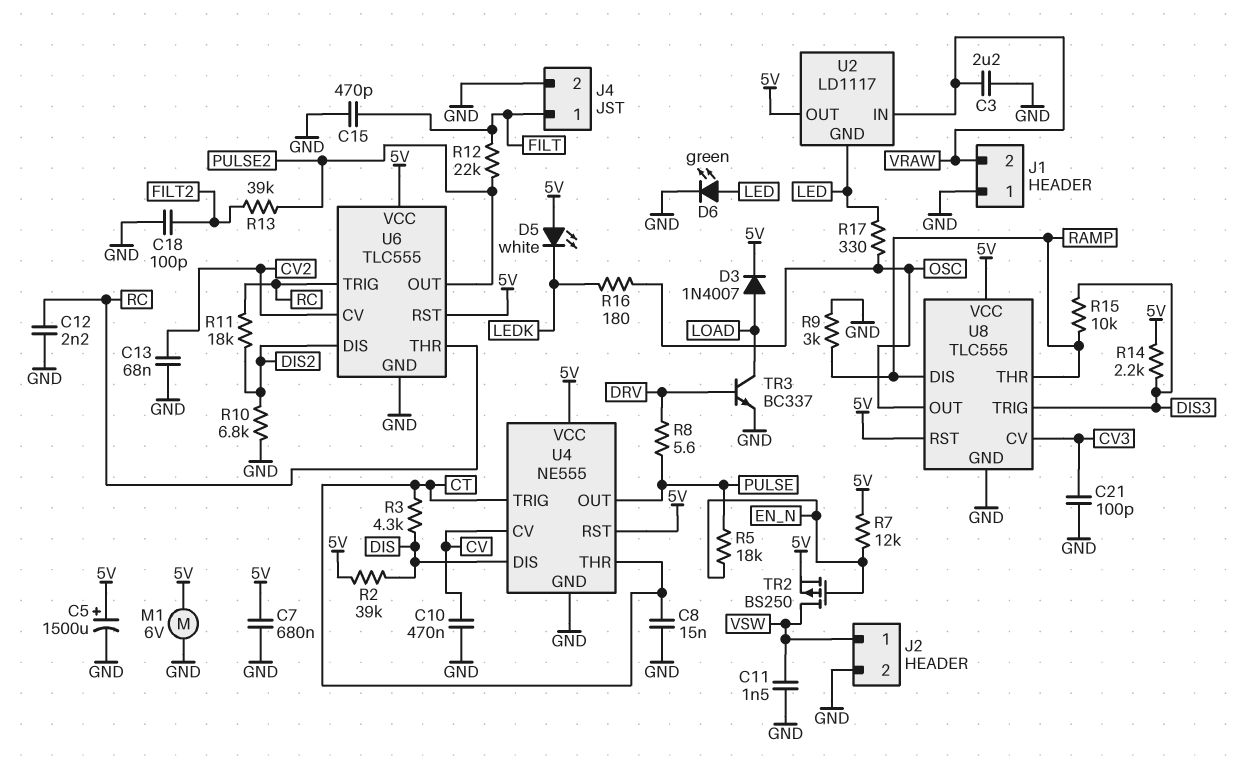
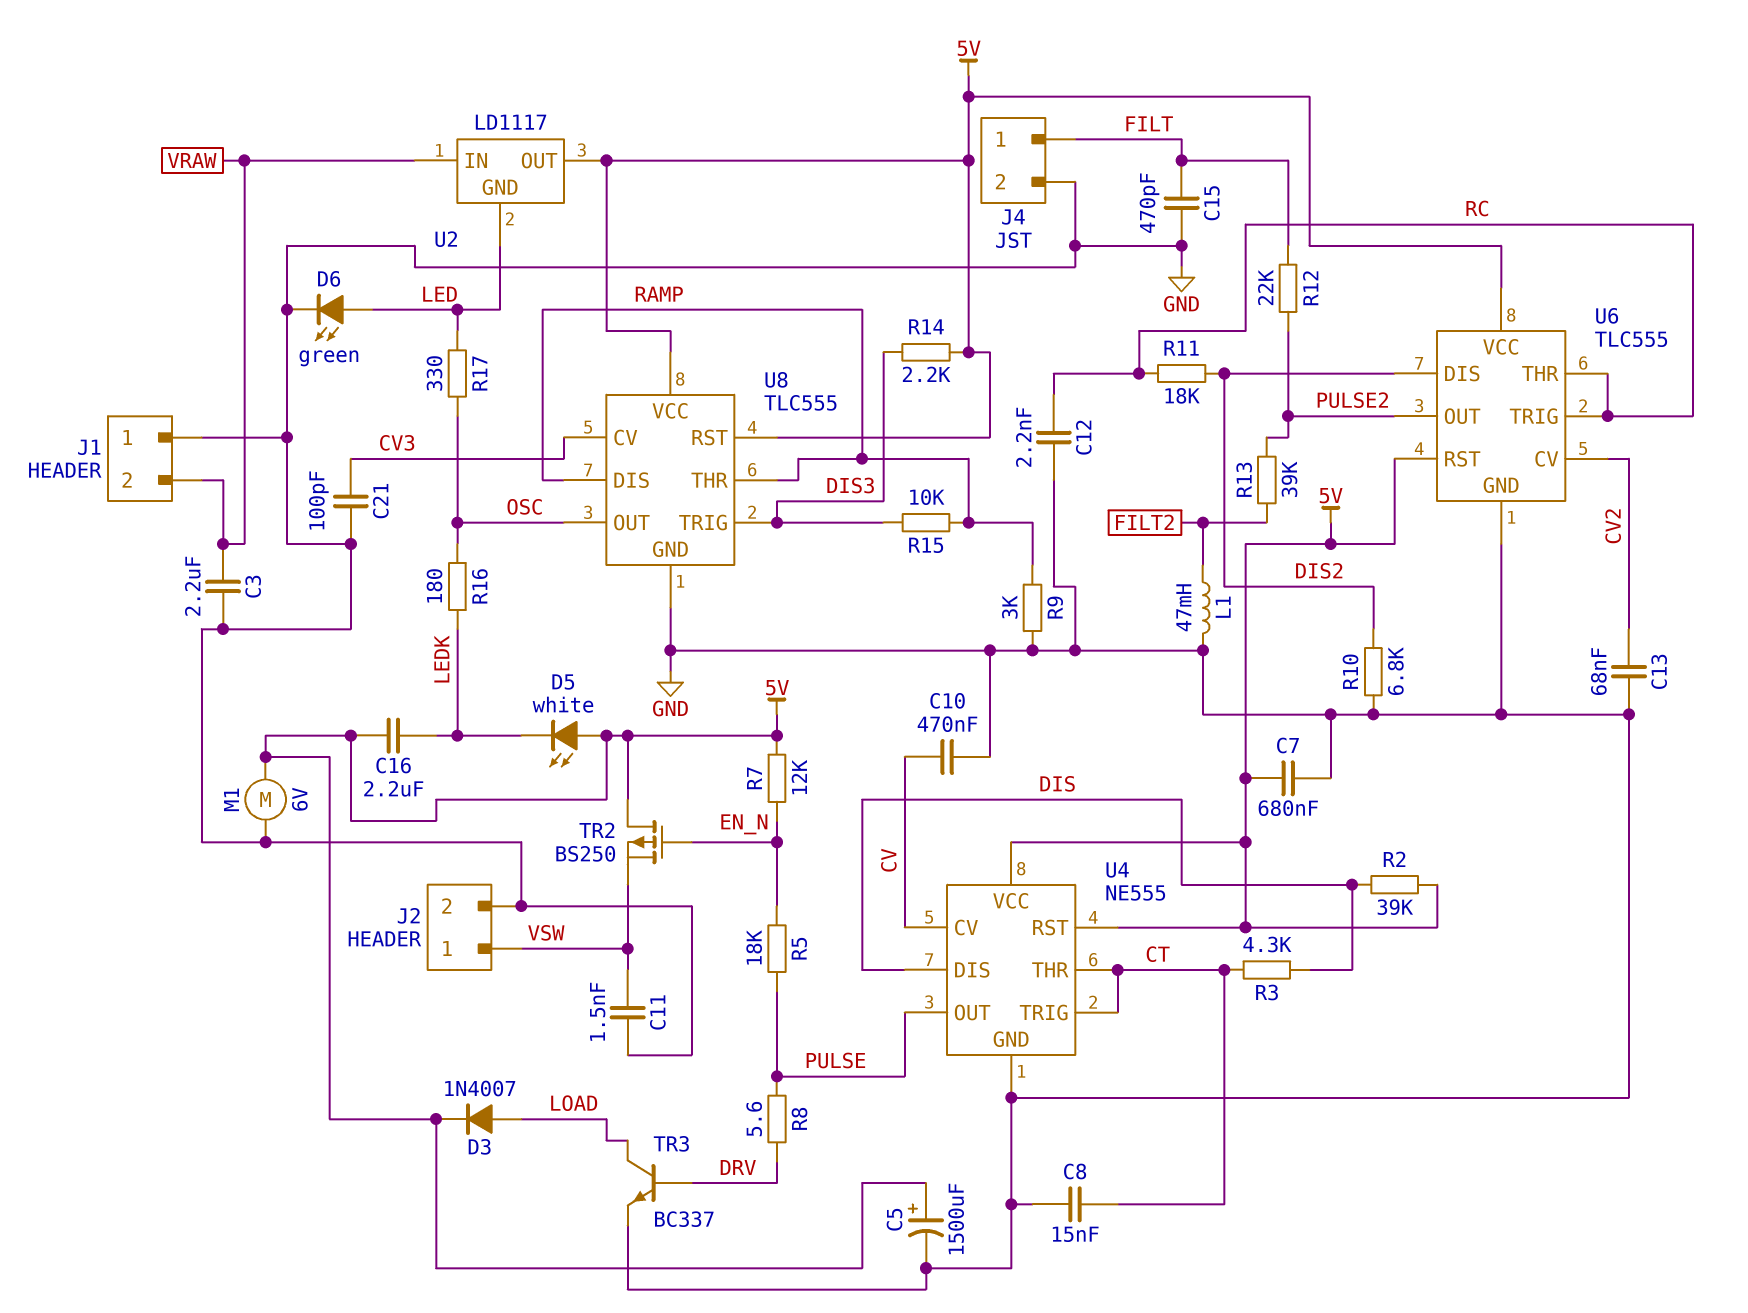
C16: none -> 2.2uF (5V, LEDK)
C18: 100pF (FILT2, GND) -> none
L1: none -> 47mH (FILT2, GND)
TR2: PMOS BS250 (G EN_N, D VSW, S 5V) -> PMOS BS250 (G EN_N, D 5V, S VSW)

